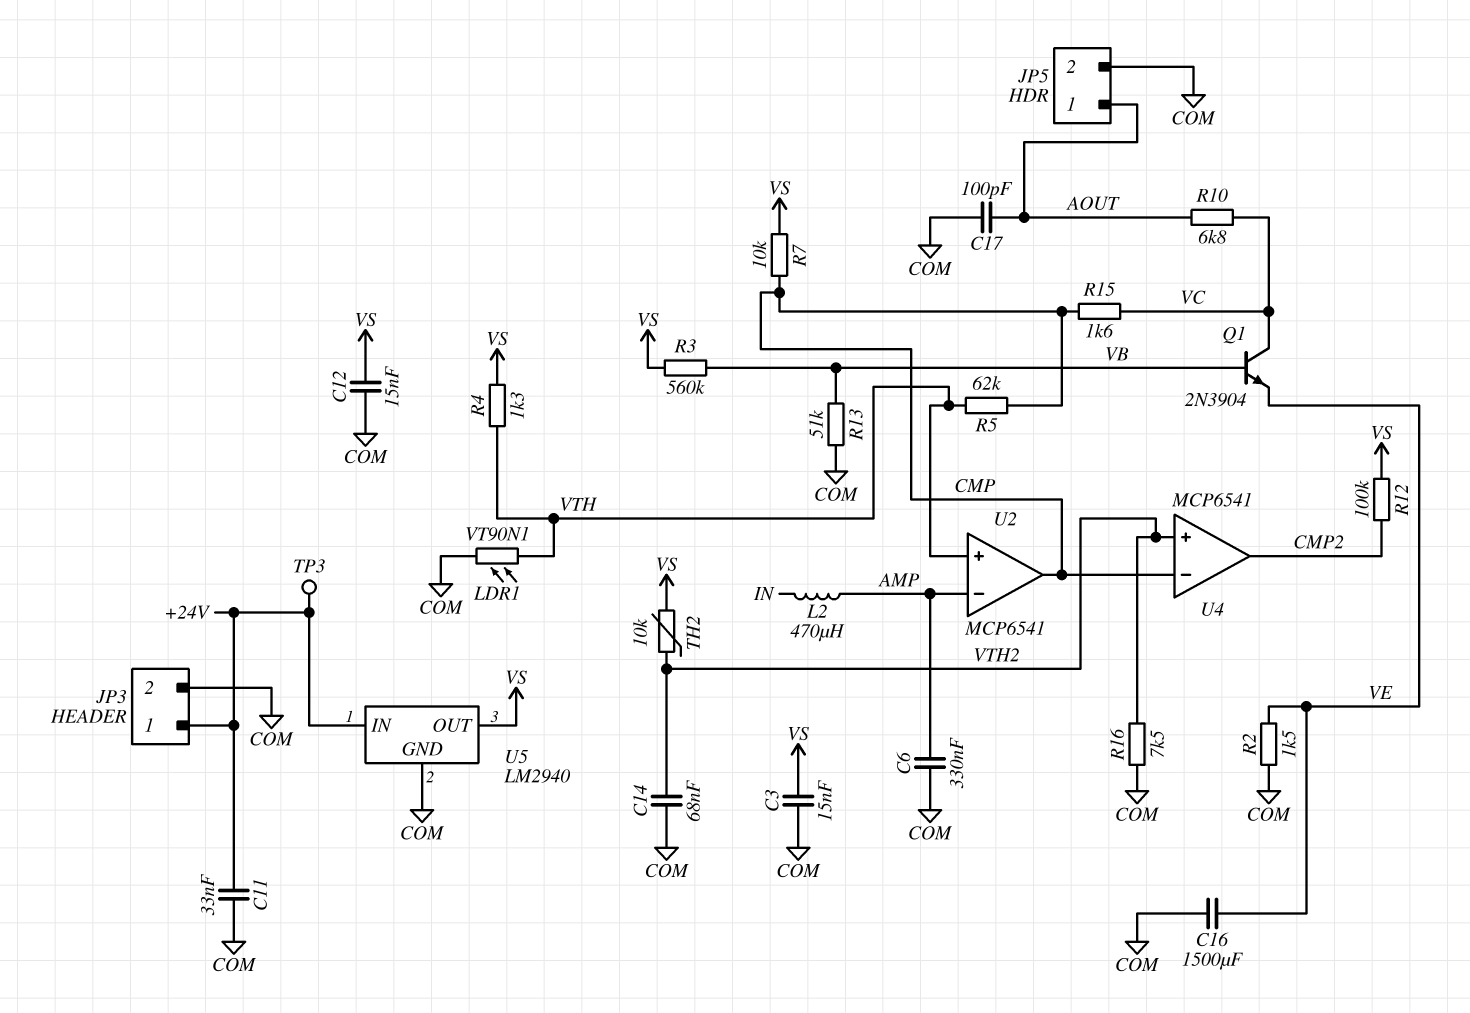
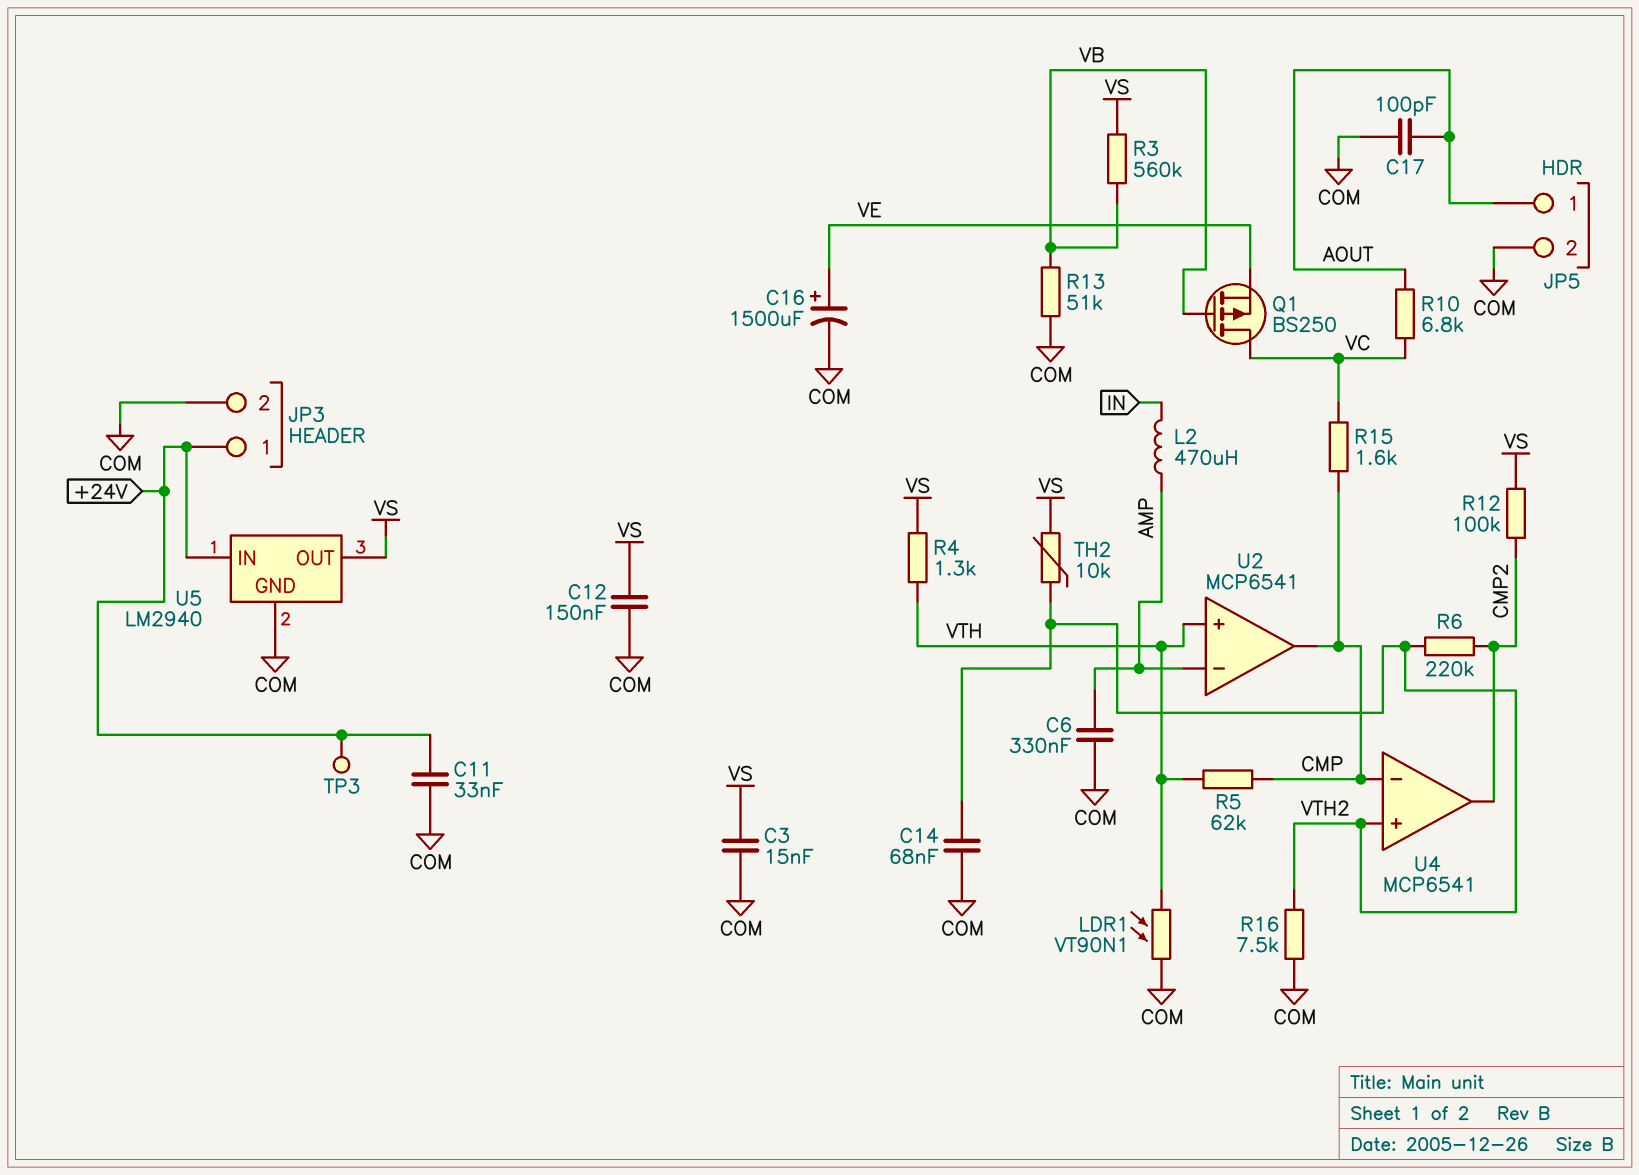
C12: 15nF (COM, VS) -> 150nF (COM, VS)
C16: 1500uF (COM, VE) -> 1500uF (plus VE, minus COM)
Q1: NPN 2N3904 (B VB, C VC, E VE) -> PMOS BS250 (G VB, D VC, S VE)
R2: 1.5k (COM, VE) -> none
R6: none -> 220k (CMP2, VTH2)
R7: 10k (CMP, VS) -> none

